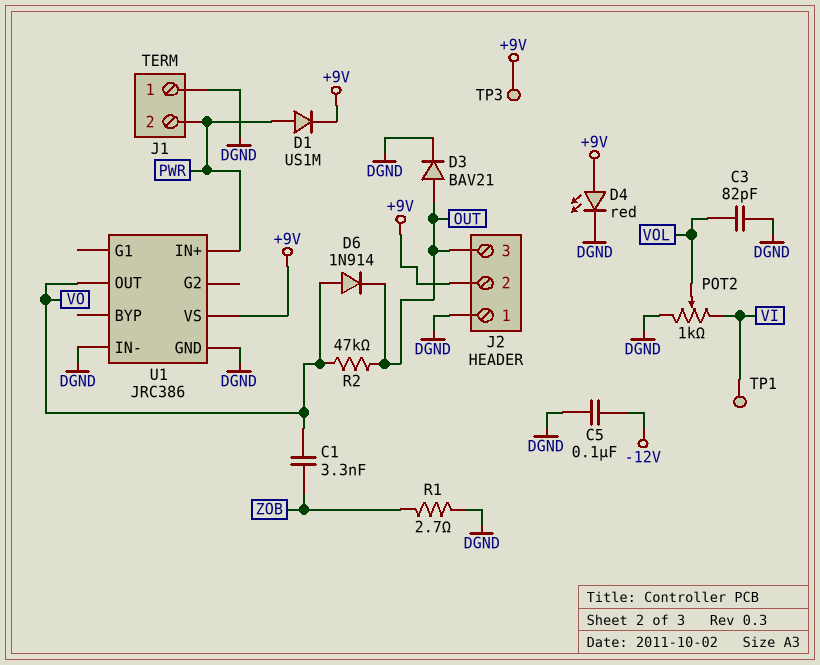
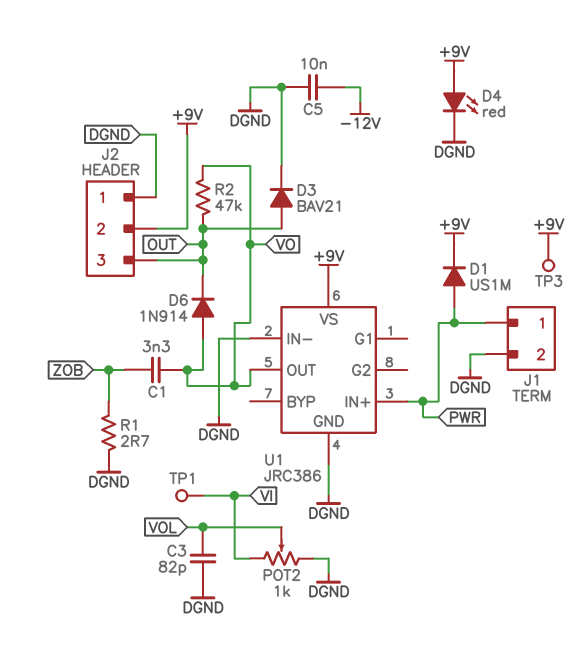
C5: 100nF (-12V, DGND) -> 10nF (-12V, DGND)
J1 pin 1: DGND -> PWR
J1 pin 2: PWR -> DGND

